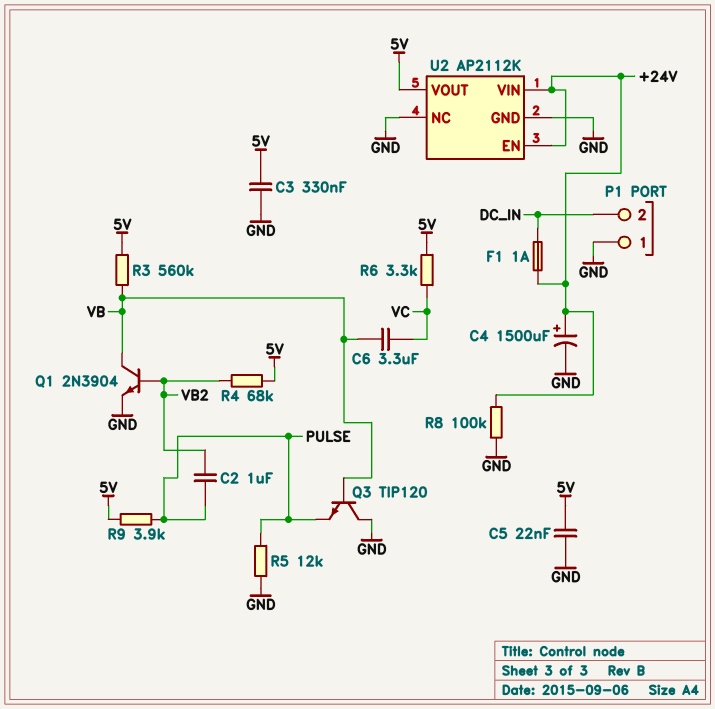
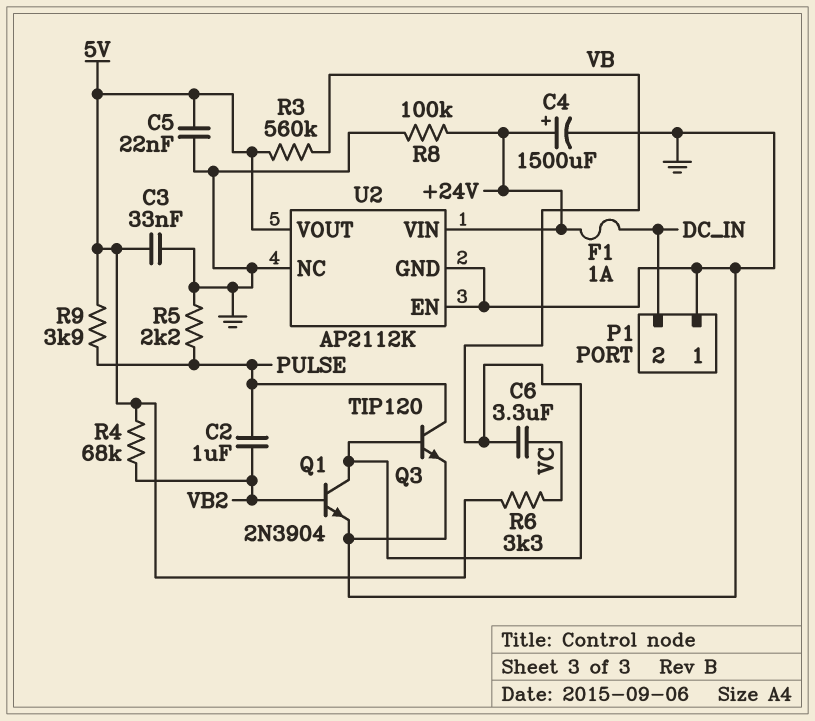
C3: 330nF (5V, GND) -> 33nF (5V, GND)
Q3: NPN TIP120 (B VB, C GND, E PULSE) -> NPN TIP120 (B VB, C PULSE, E GND)
R5: 12k (GND, PULSE) -> 2.2k (GND, PULSE)
U2 pin EN: +24V -> GND

